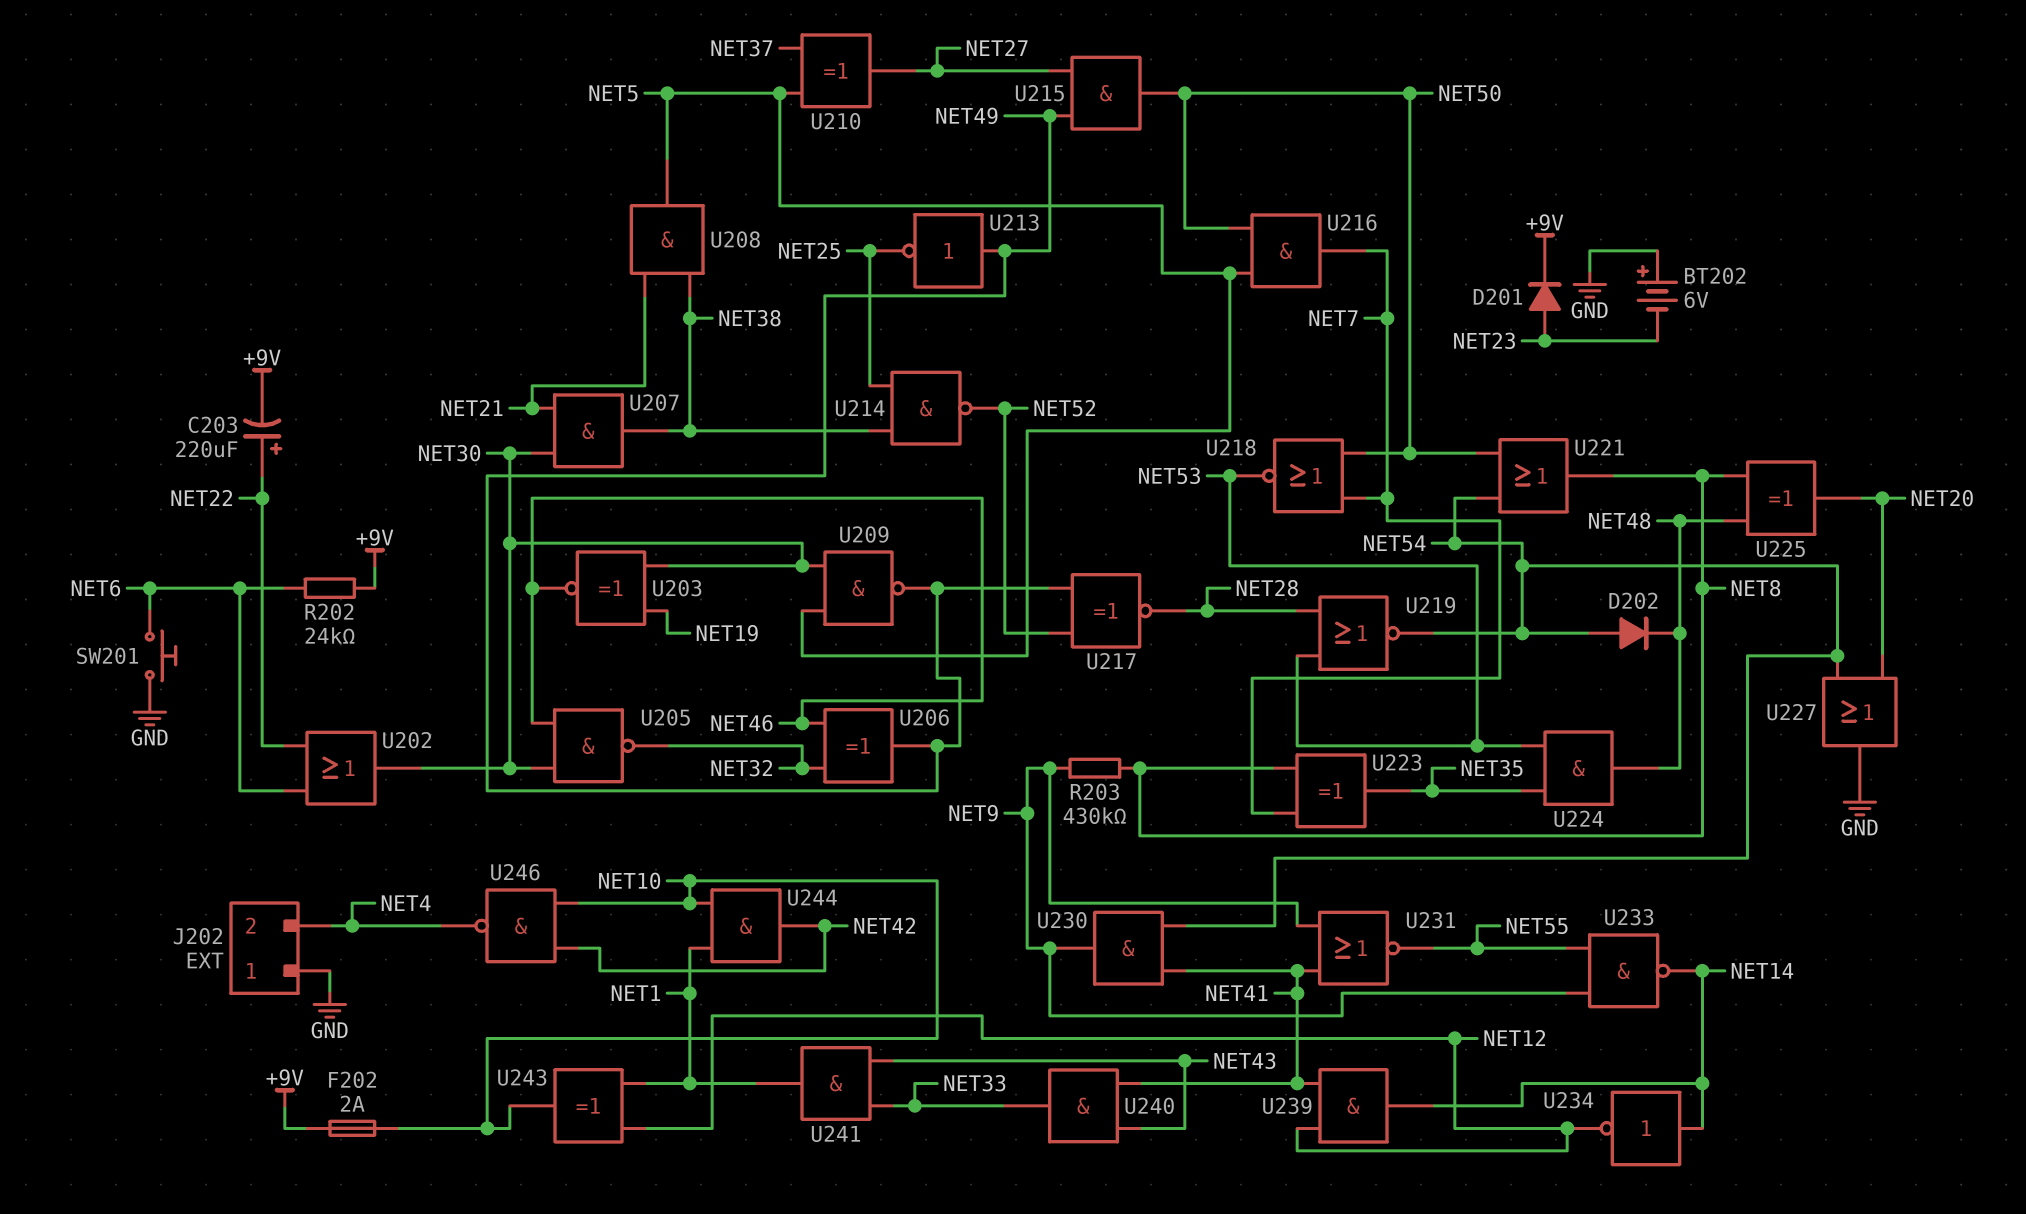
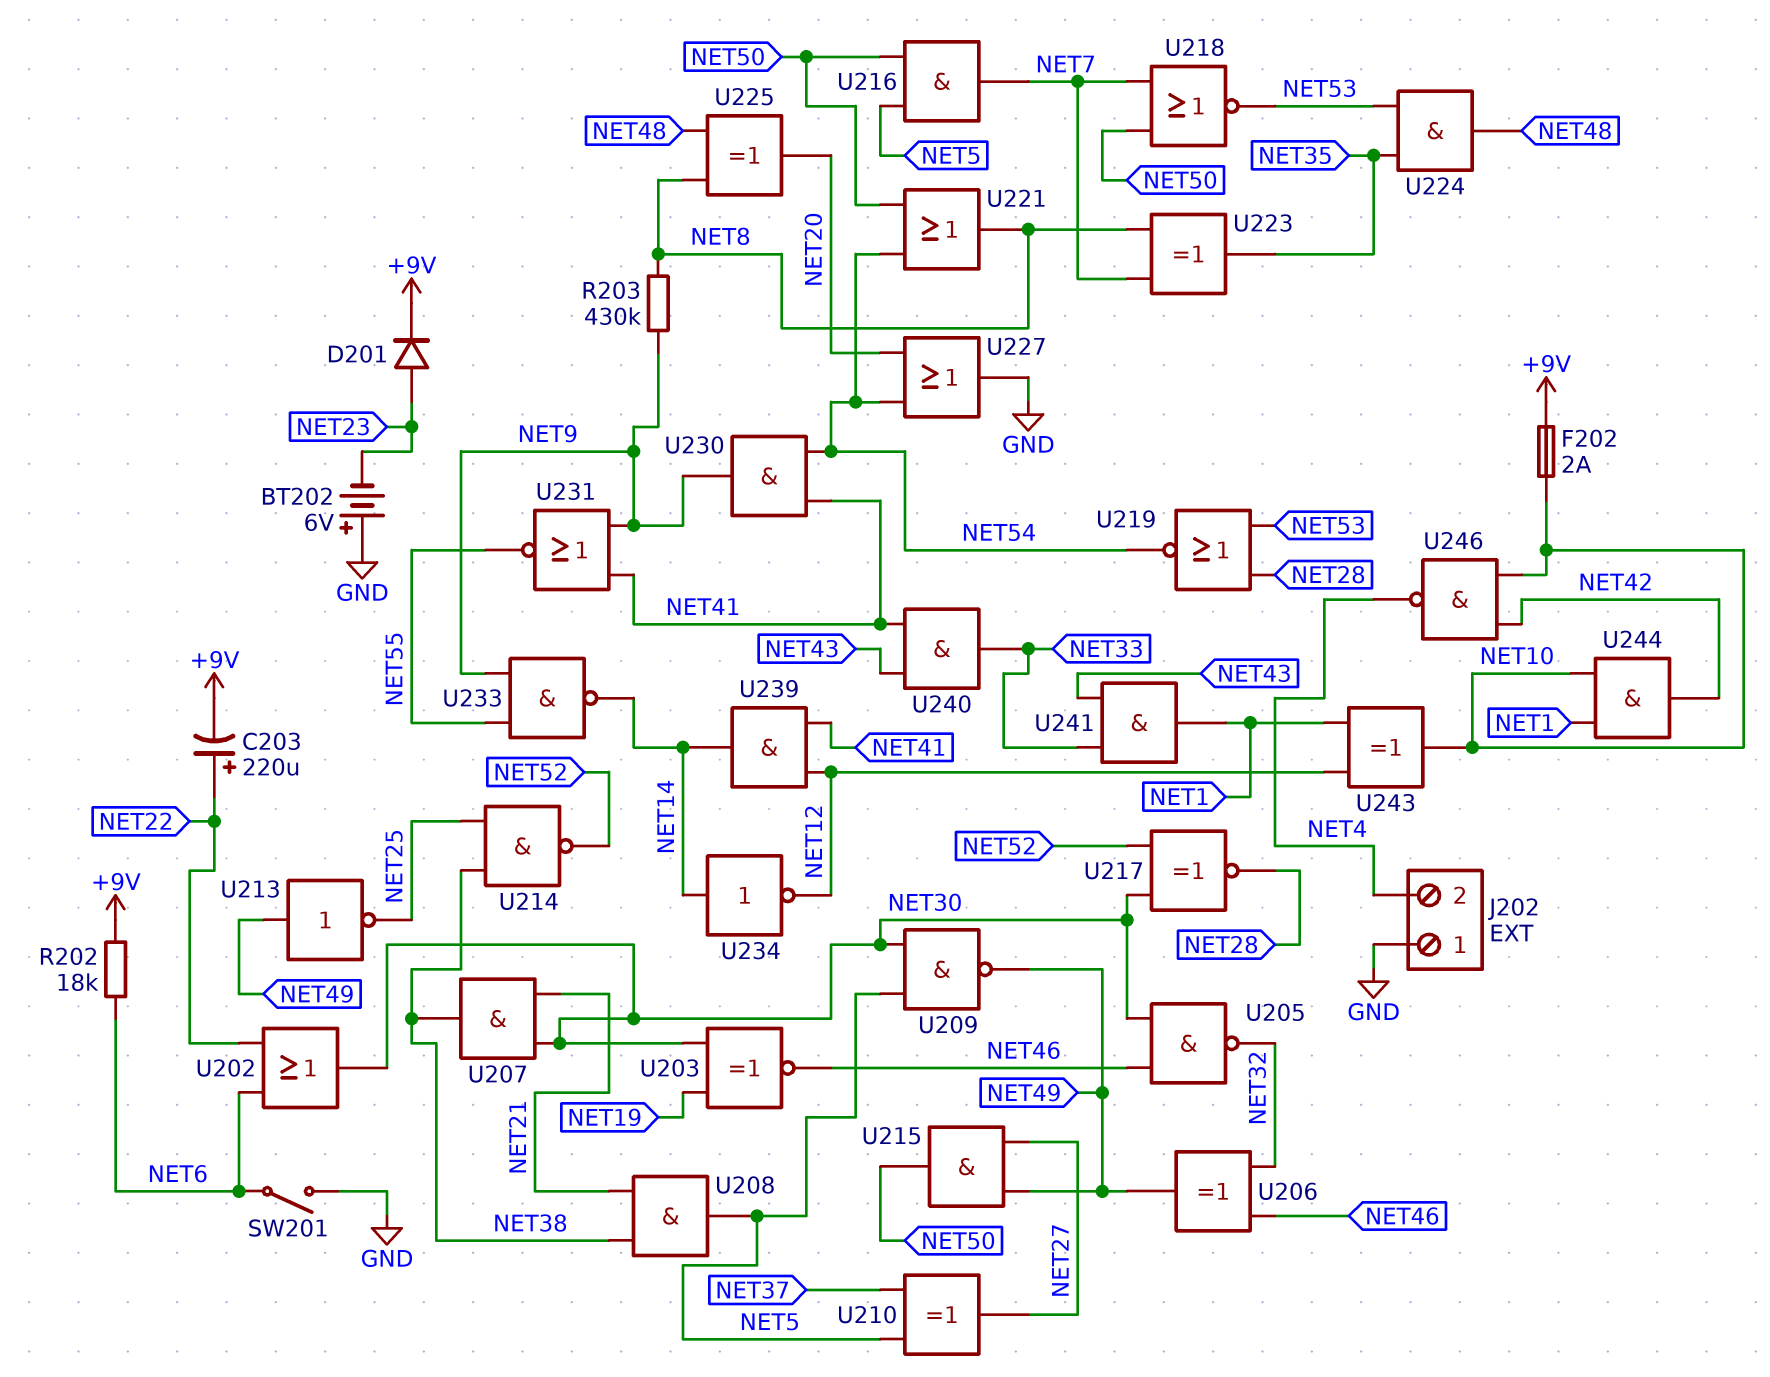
D202: diode (A NET54, K NET48) -> none
R202: 24k (+9V, NET6) -> 18k (+9V, NET6)
SW201: button (GND, NET6) -> switch (GND, NET6)
U217: XNOR (in NET49, in NET52, out NET28) -> XNOR (in NET30, in NET52, out NET28)

